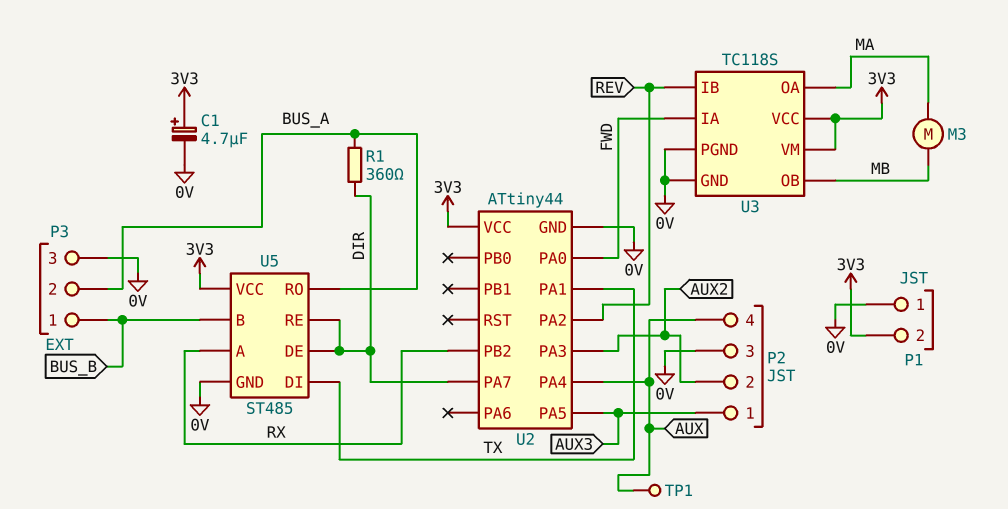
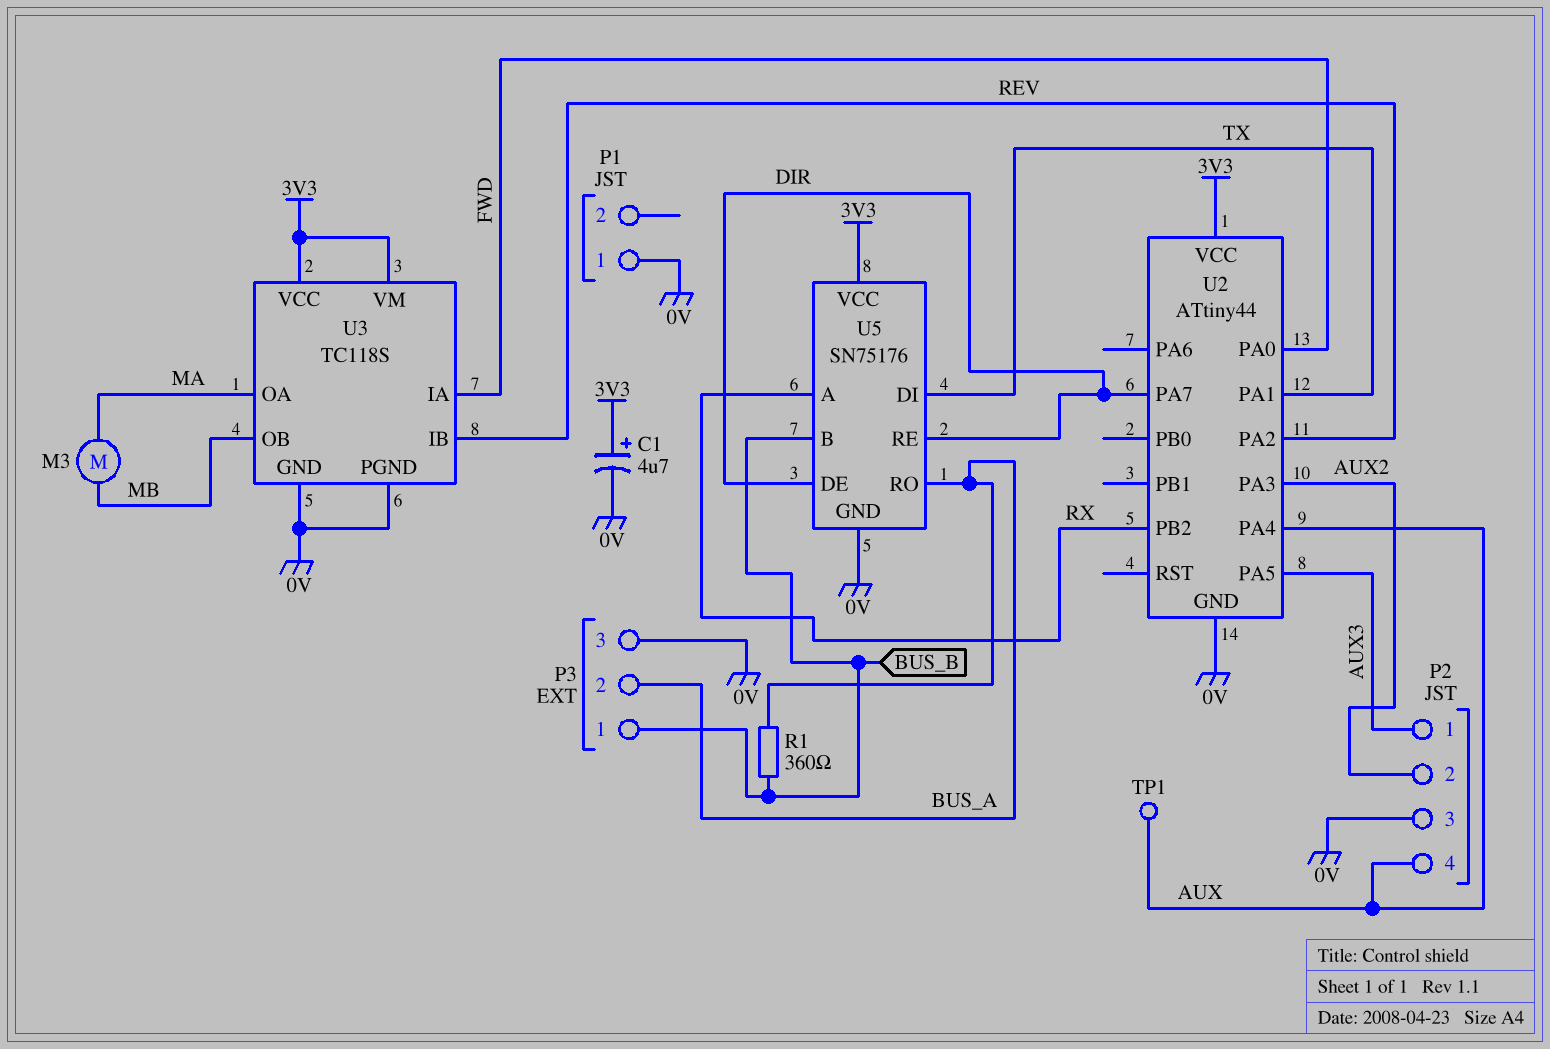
P1 pin 2: 3V3 -> none
R1: 360 (BUS_A, DIR) -> 360 (BUS_A, BUS_B)
U5: ST485 -> SN75176

